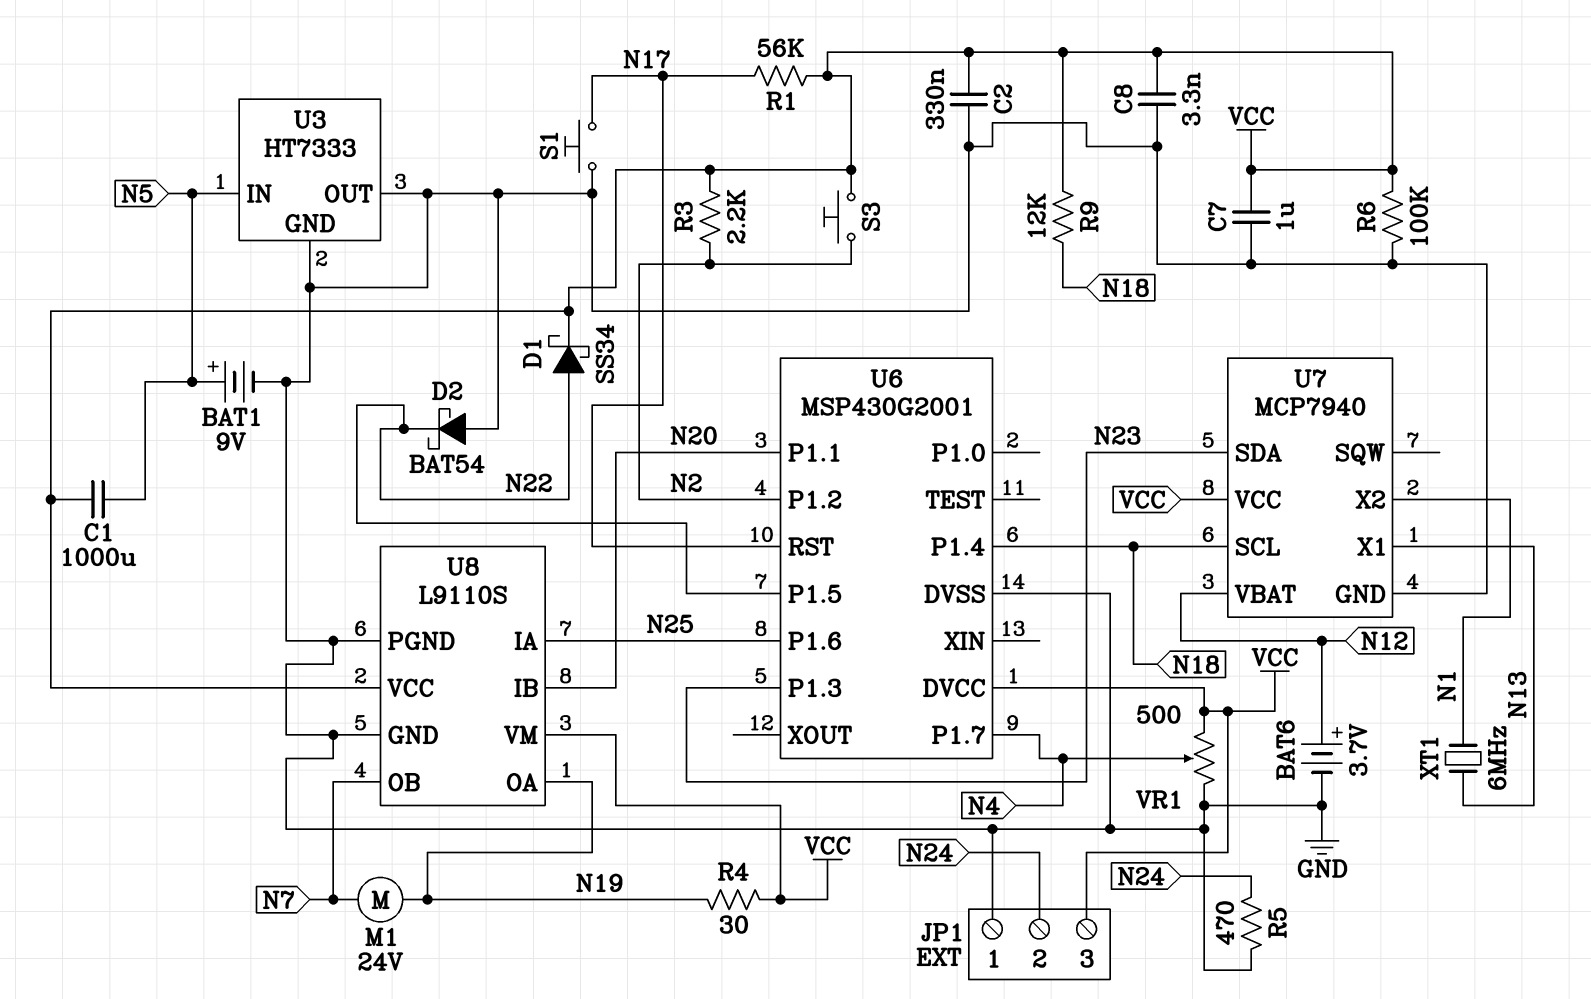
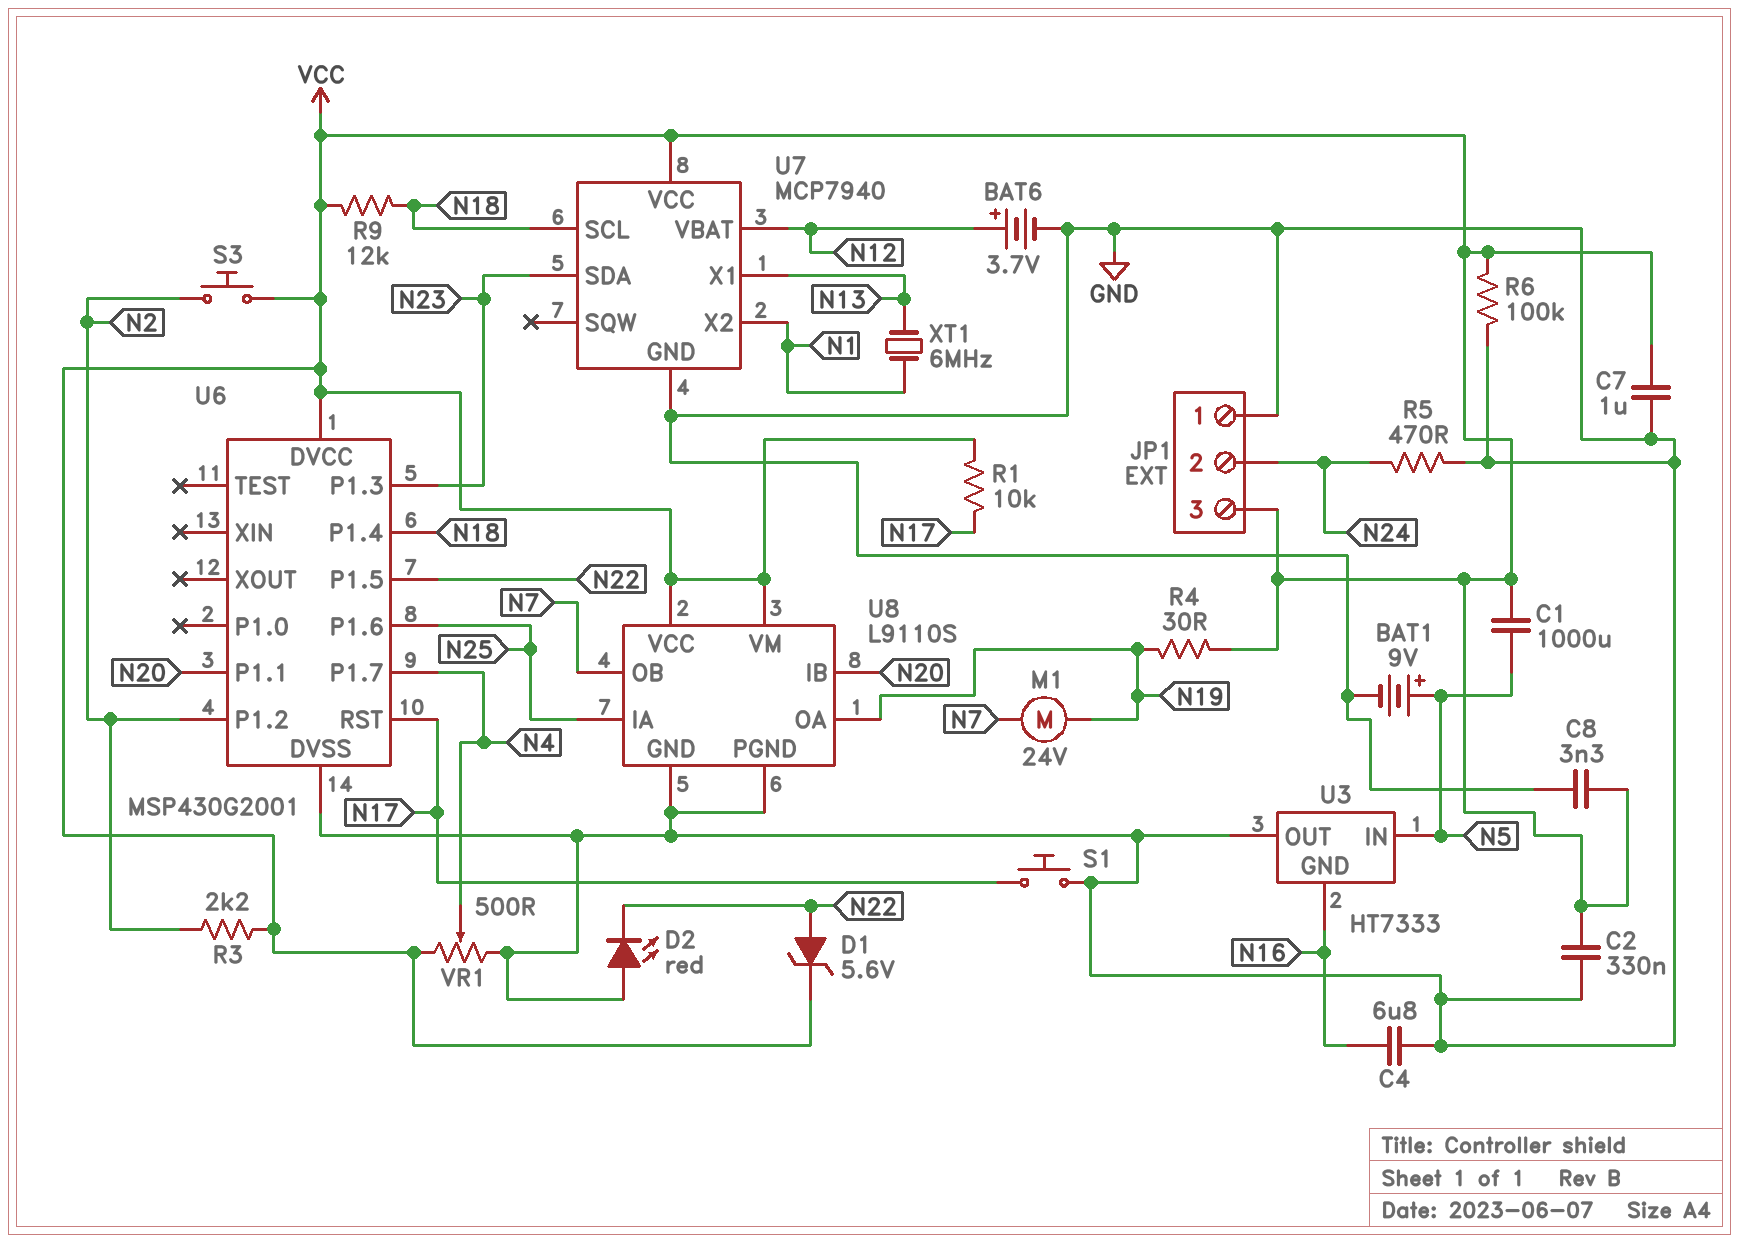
C4: none -> 6.8uF (GND, N16)
D1: schottky SS34 (A N22, K VCC) -> zener 5.6V (A N22, K VCC)
D2: schottky BAT54 (A GND, K N22) -> LED red (A GND, K N22)
R1: 56k (N17, VCC) -> 10k (N17, VCC)
U3 pin GND: GND -> N16

